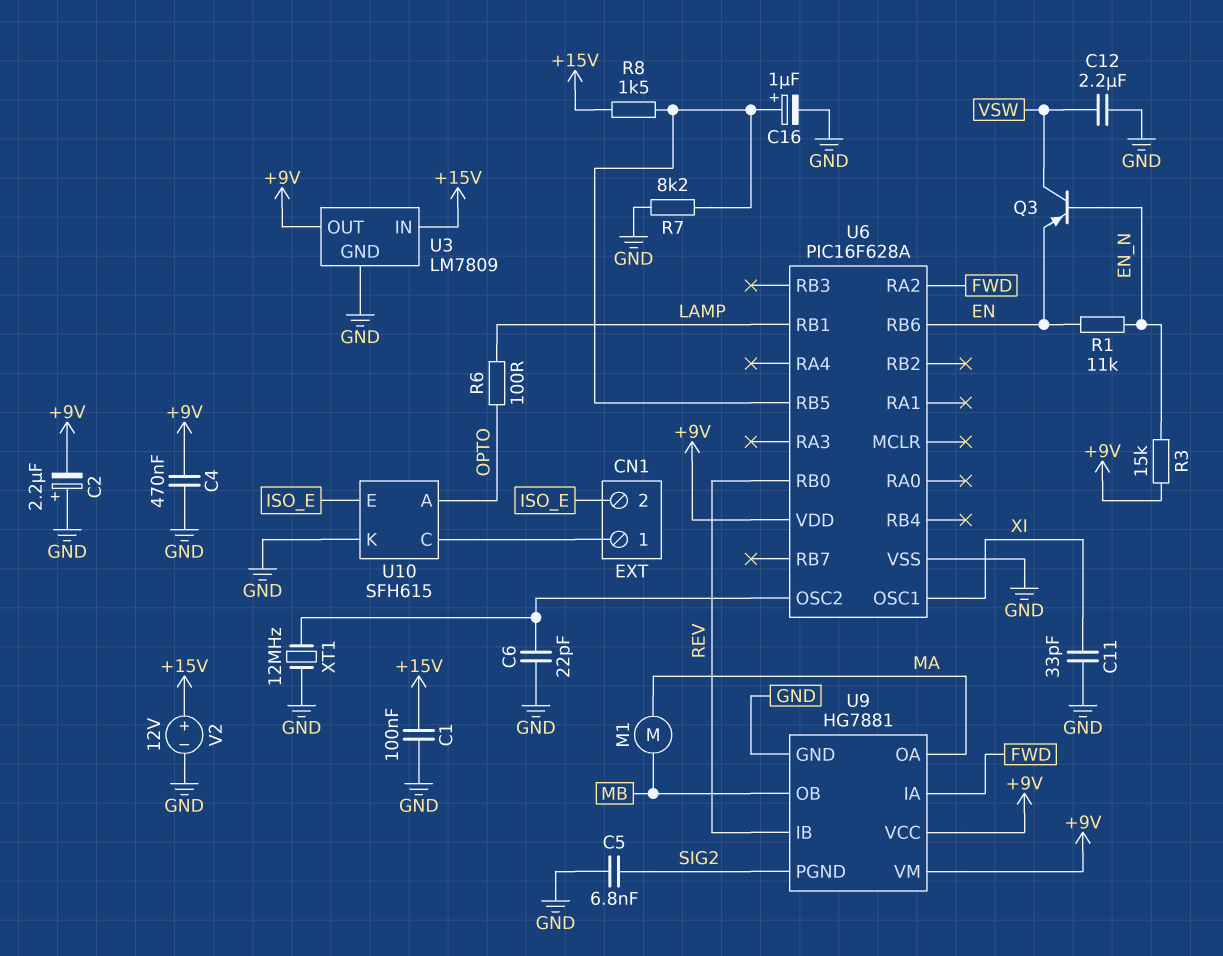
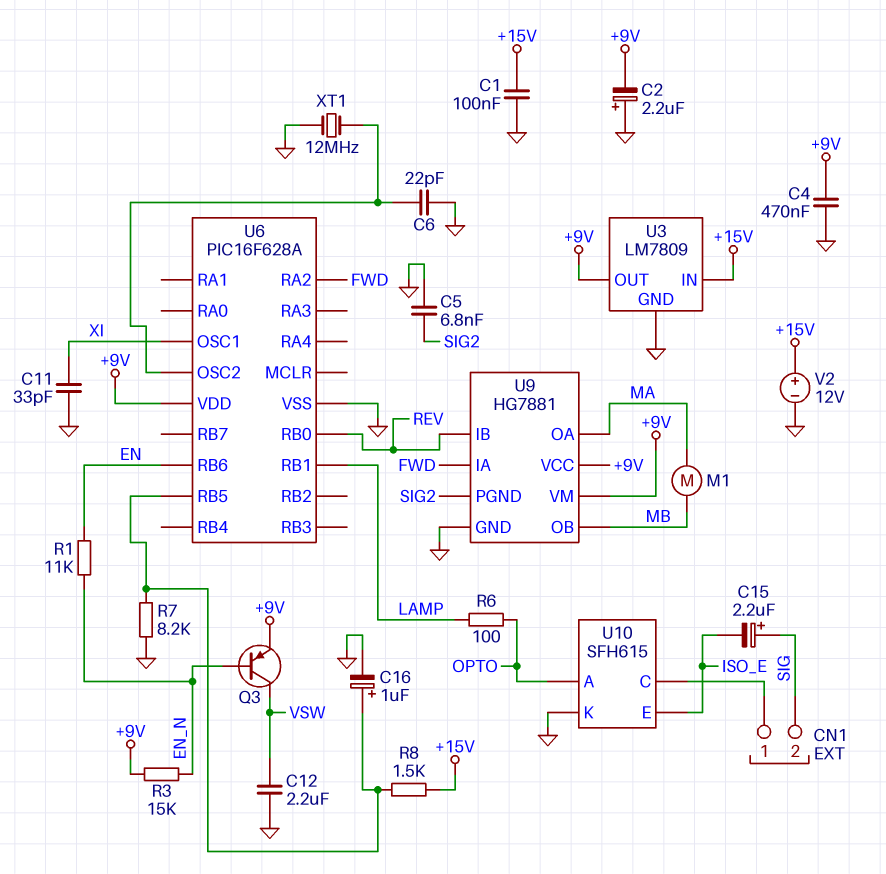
C15: none -> 2.2uF (plus SIG, minus ISO_E)
CN1 pin 2: ISO_E -> SIG
Q3: PNP (B EN_N, C VSW, E EN) -> PNP (B EN_N, C VSW, E +9V)

